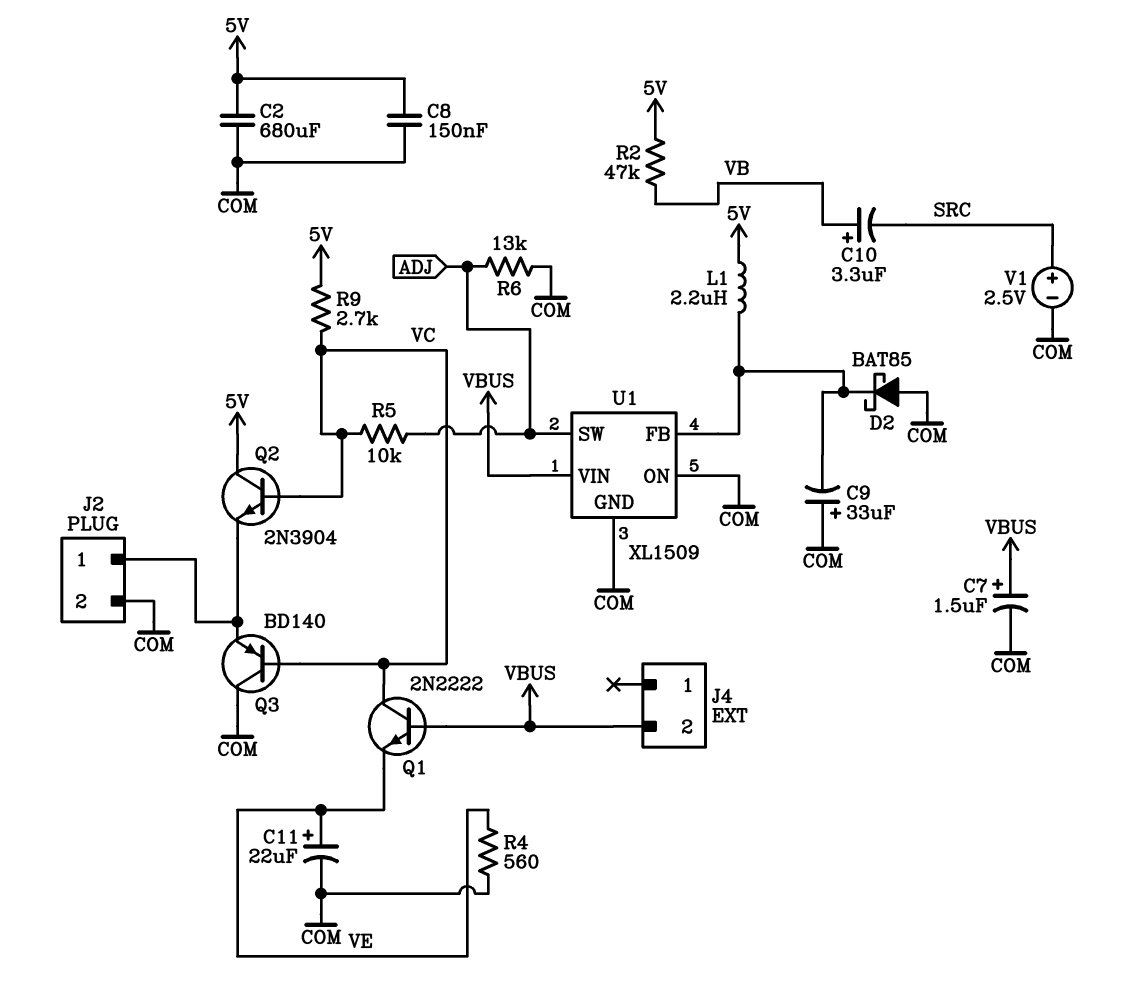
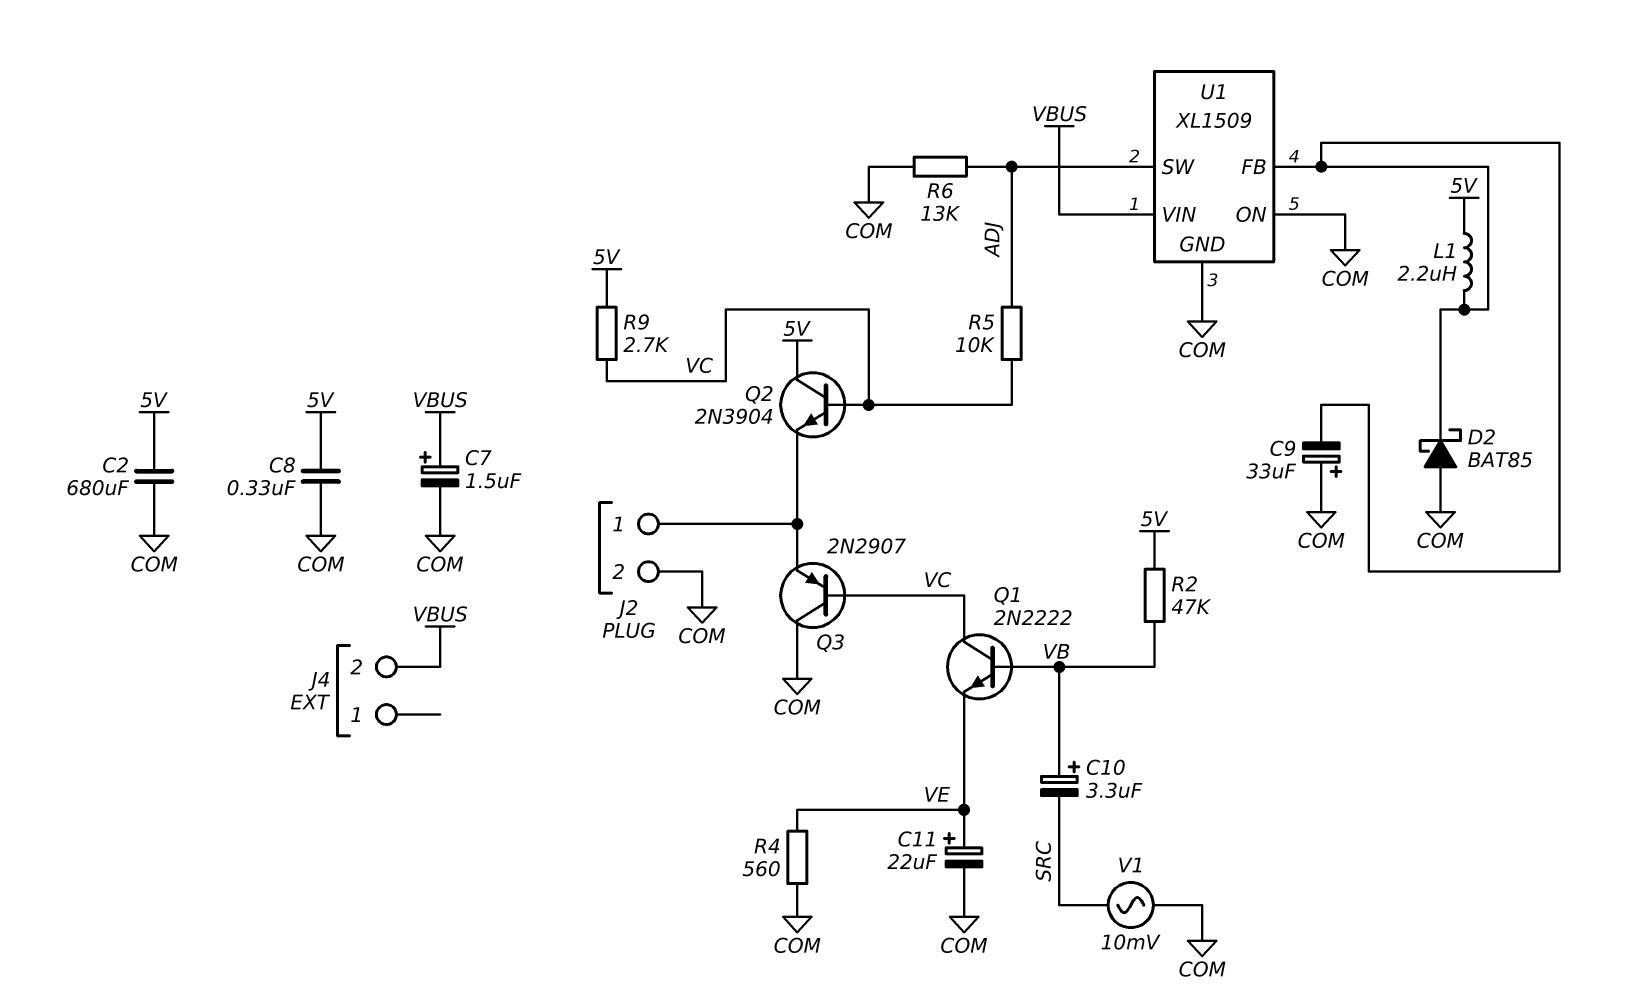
C8: 150nF (5V, COM) -> 330nF (5V, COM)
Q1: NPN 2N2222 (B VBUS, C VC, E VE) -> NPN 2N2222 (B VB, C VC, E VE)
Q3: PNP BD140 (B VC, C COM, E J2/1) -> PNP 2N2907 (B VC, C COM, E J2/1)
V1: 2.5V (plus SRC, minus COM) -> AC 10mV (COM, SRC)

